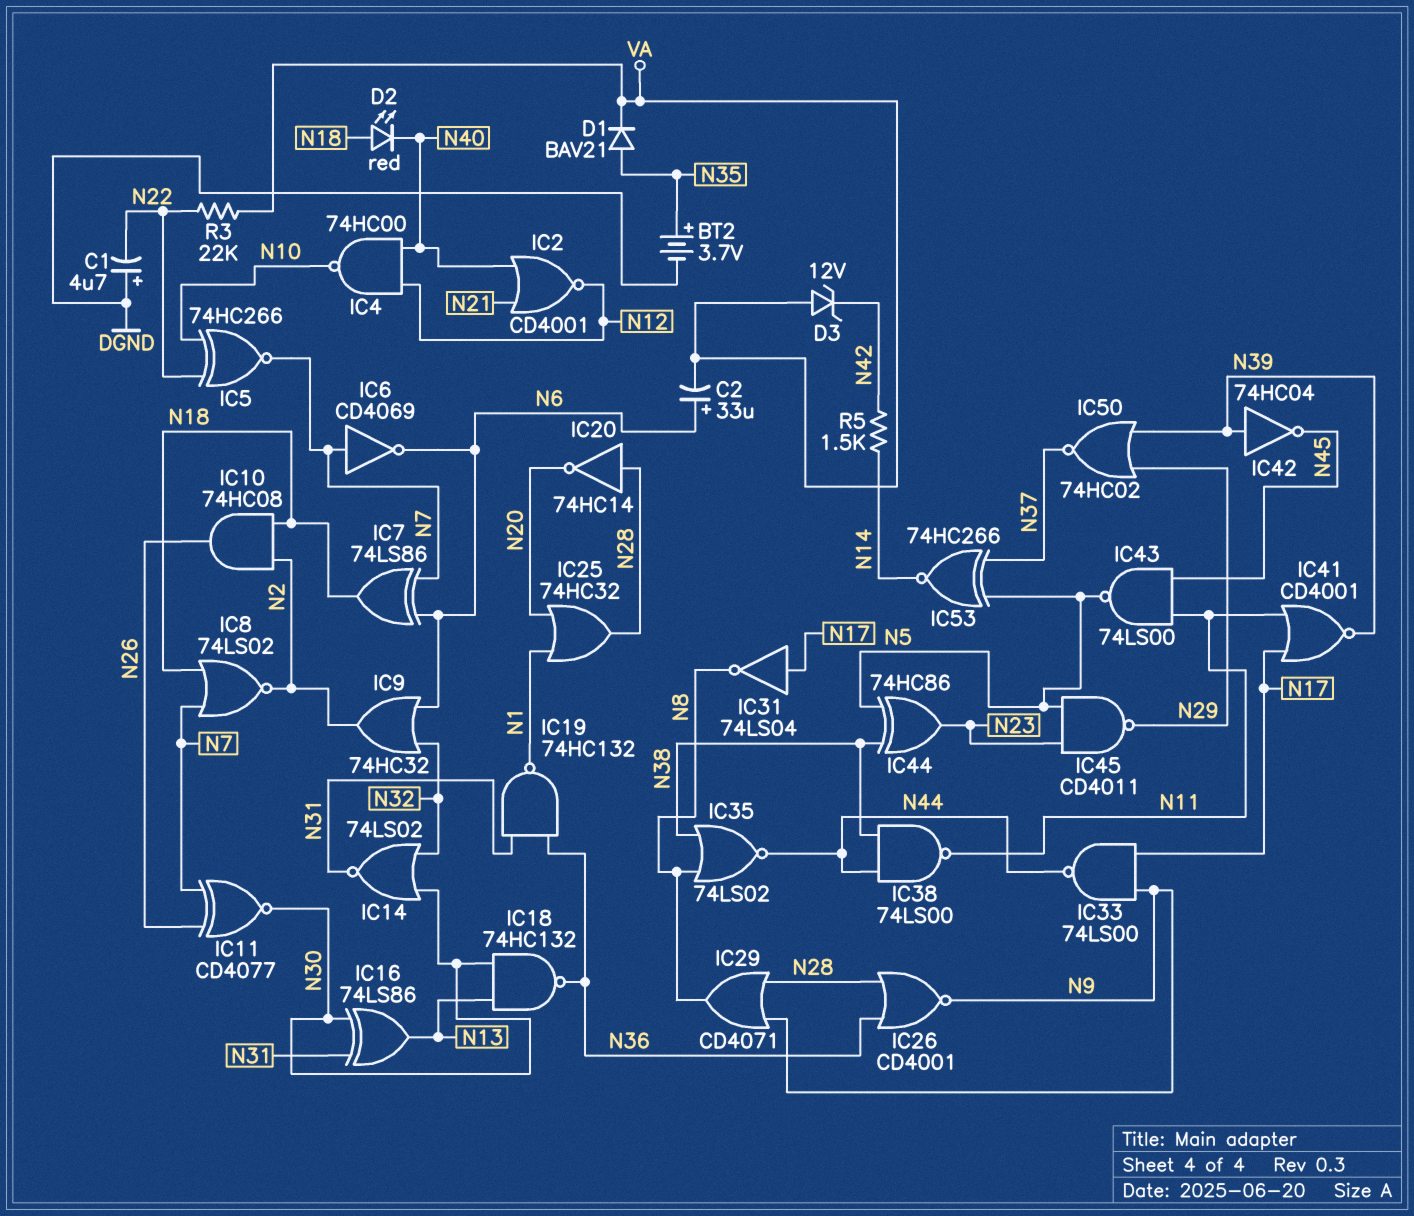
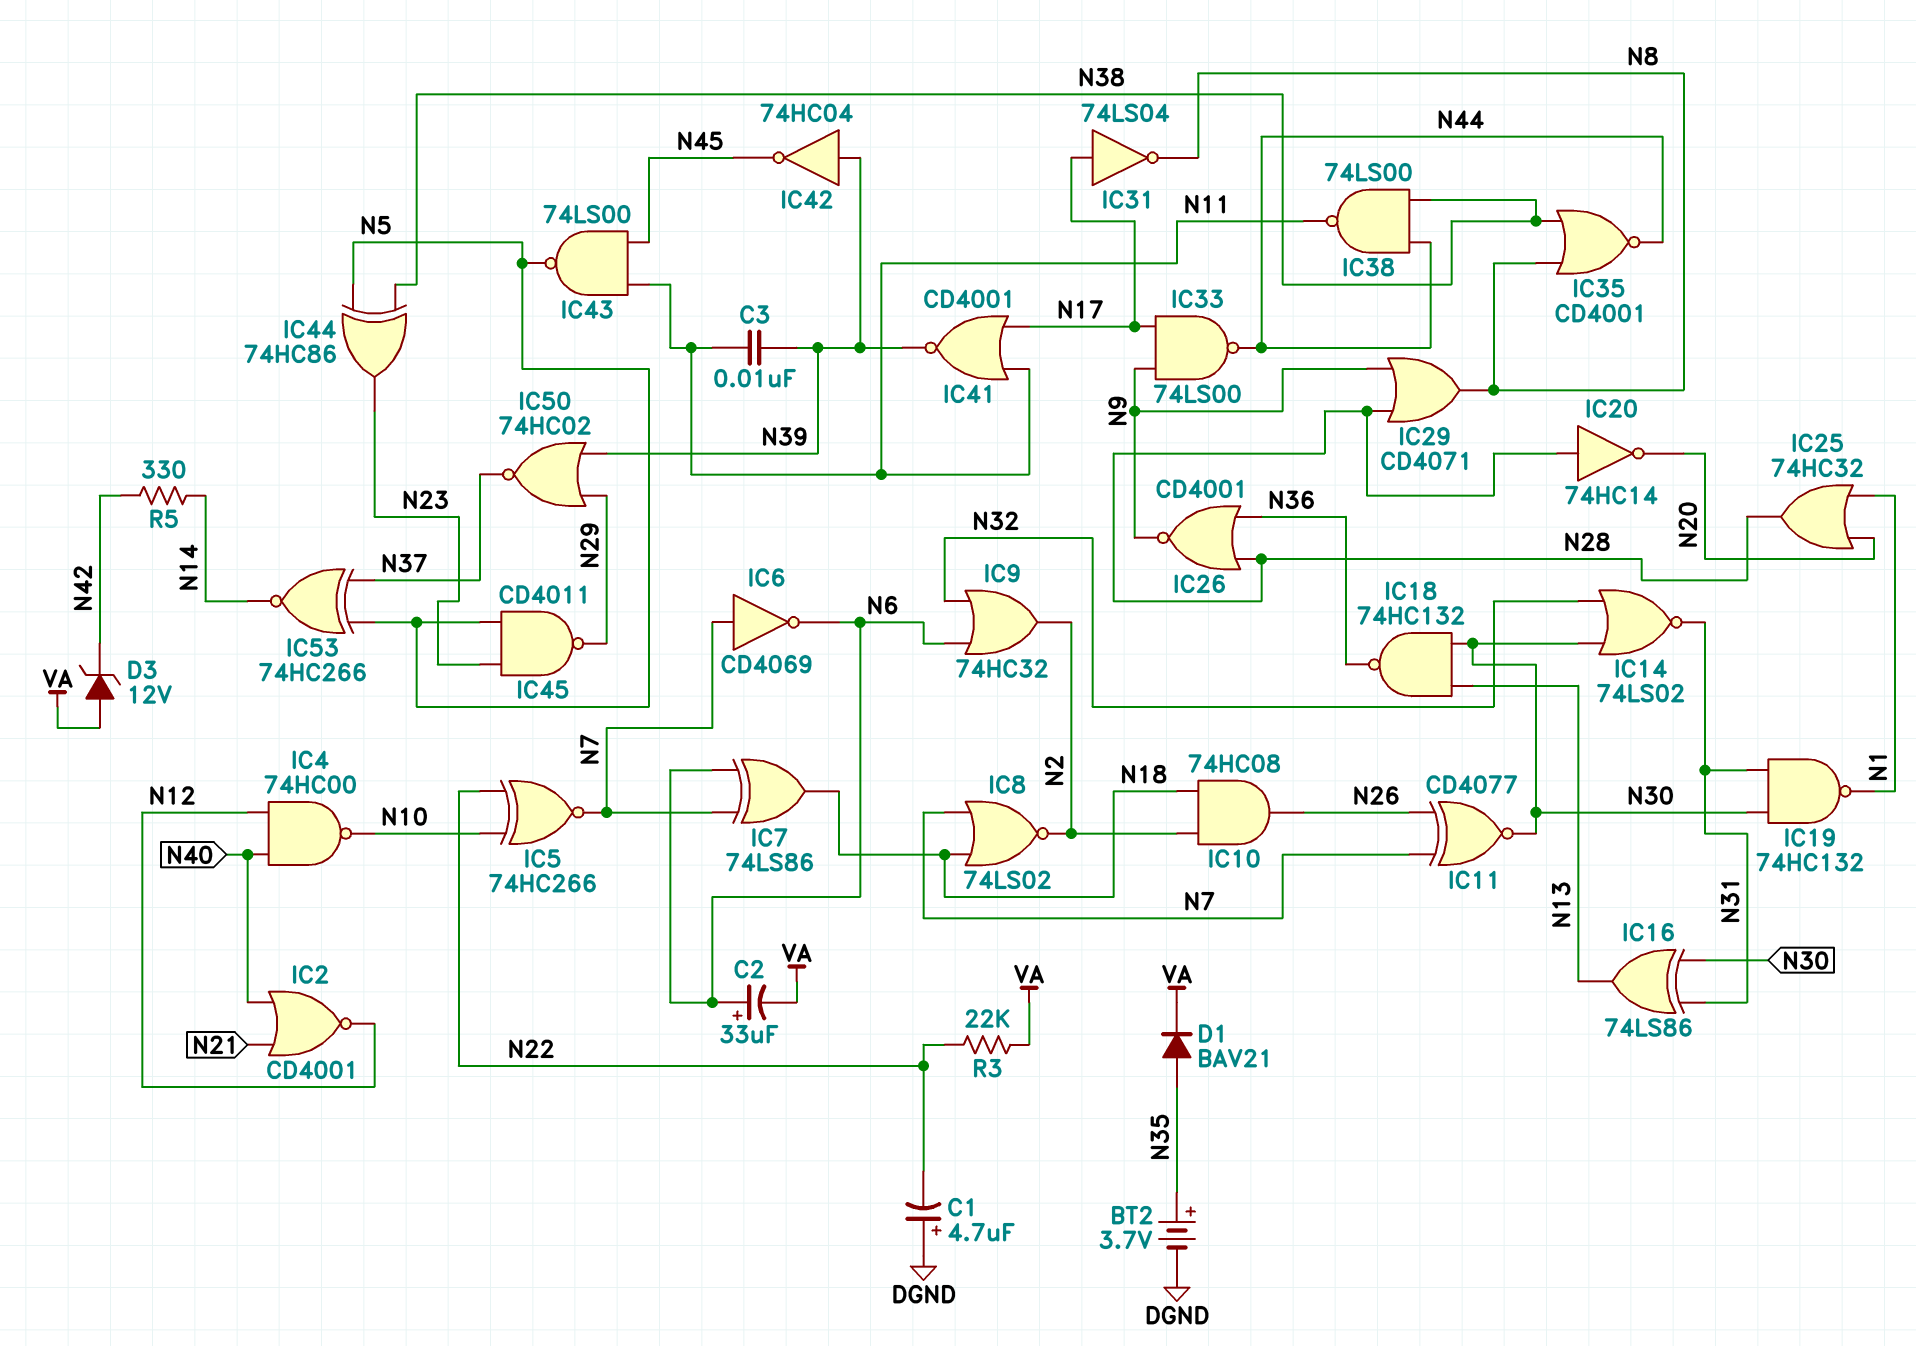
C3: none -> 10nF (N11, N39)
D2: LED red (A N18, K N40) -> none
IC19: NAND 74HC132 (in N31, in N36, out N1) -> NAND 74HC132 (in N30, in N31, out N1)
IC35: NOR 74LS02 (in N8, in N38, out N44) -> NOR CD4001 (in N8, in N38, out N44)
R5: 1.5k (N14, N42) -> 330 (N14, N42)

